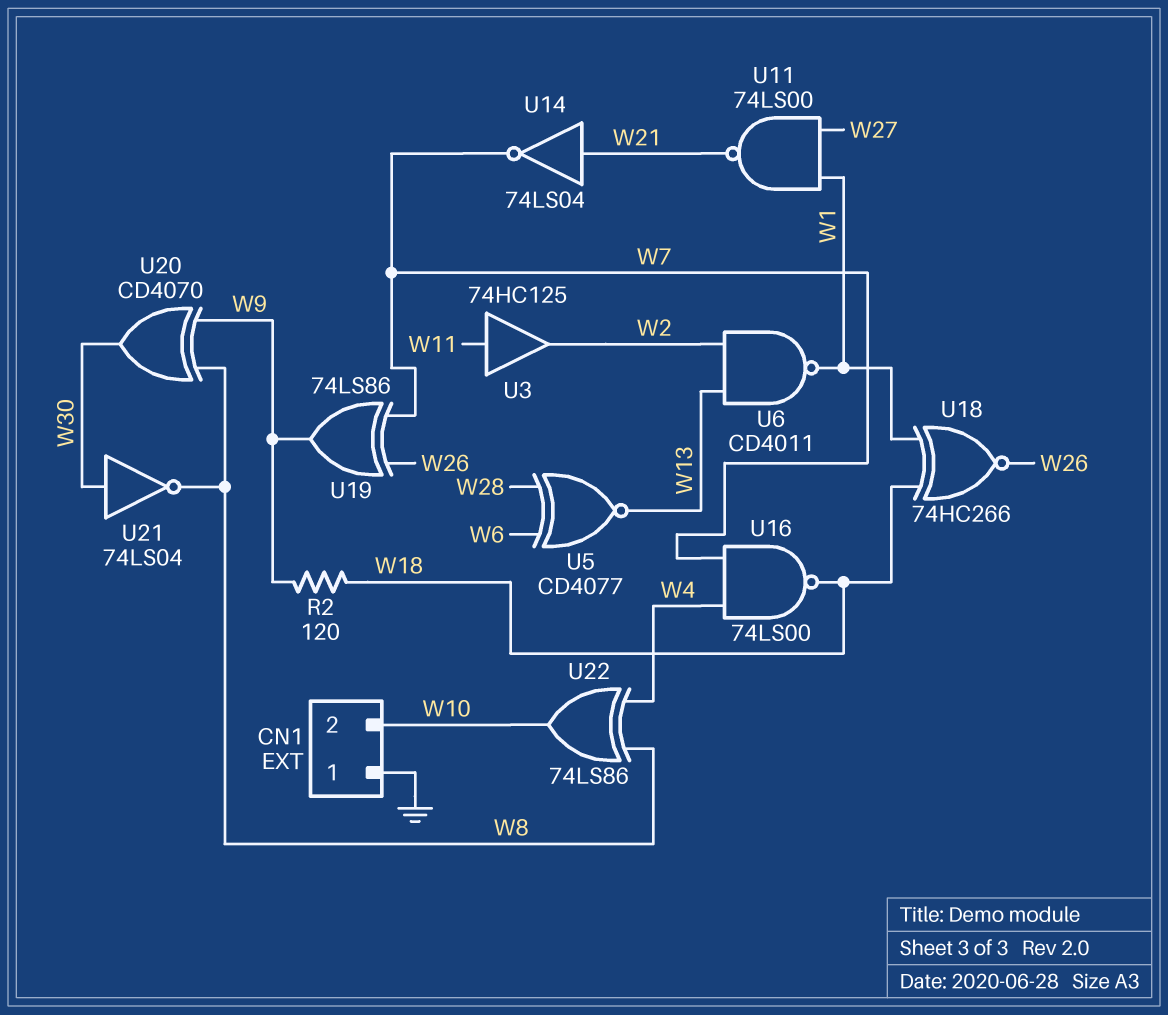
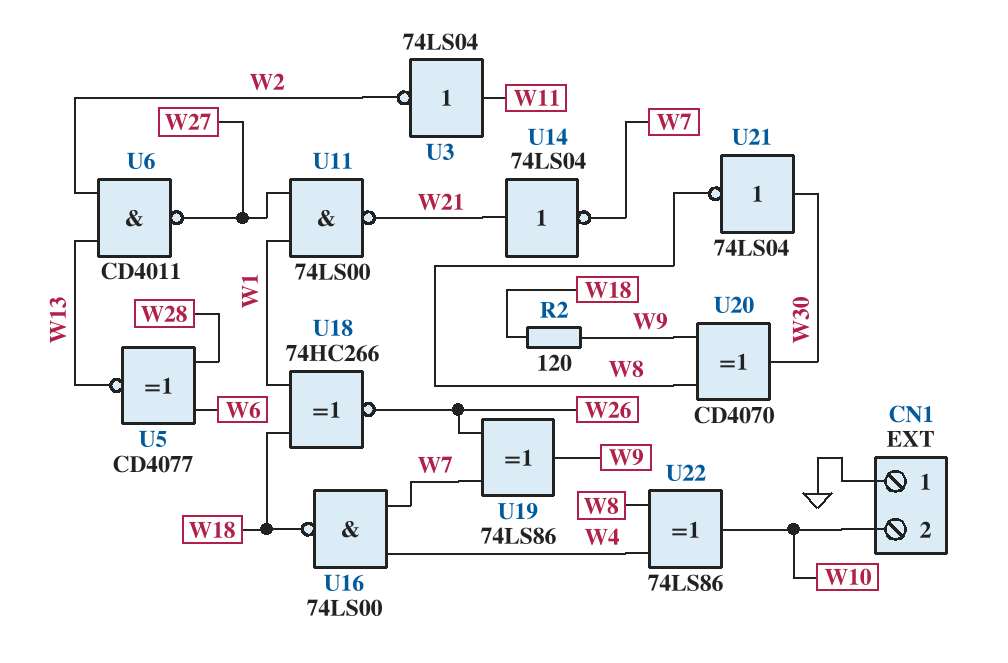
U3: buffer 74HC125 (in W11, out W2) -> NOT 74LS04 (in W11, out W2)
U6: NAND CD4011 (in W2, in W13, out W1) -> NAND CD4011 (in W2, in W13, out W27)

